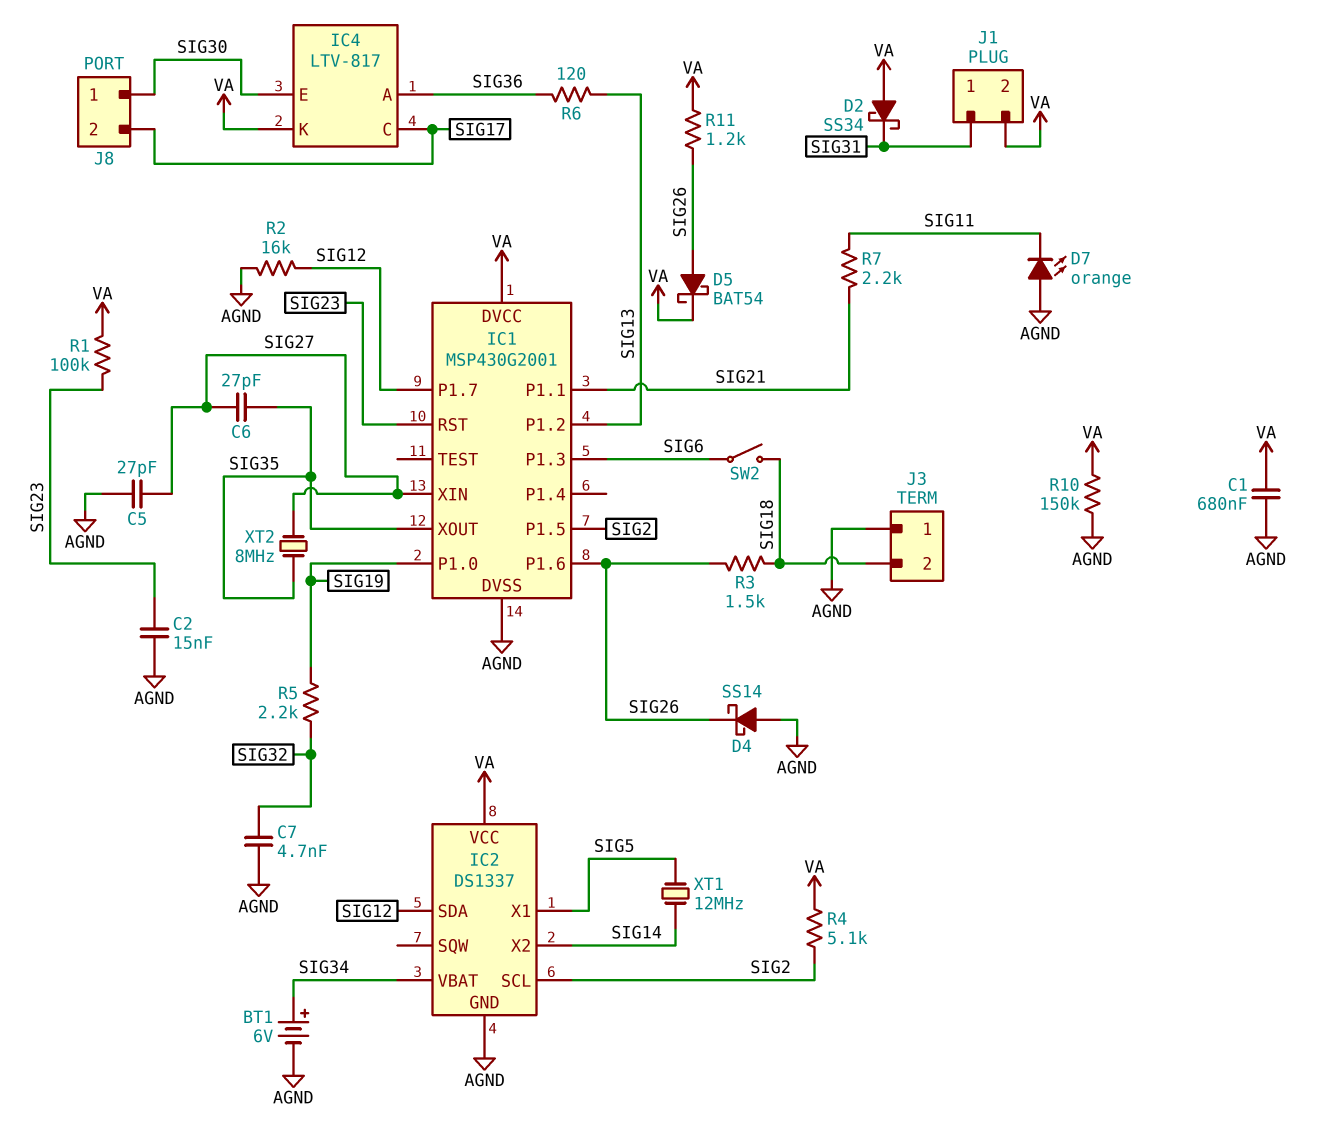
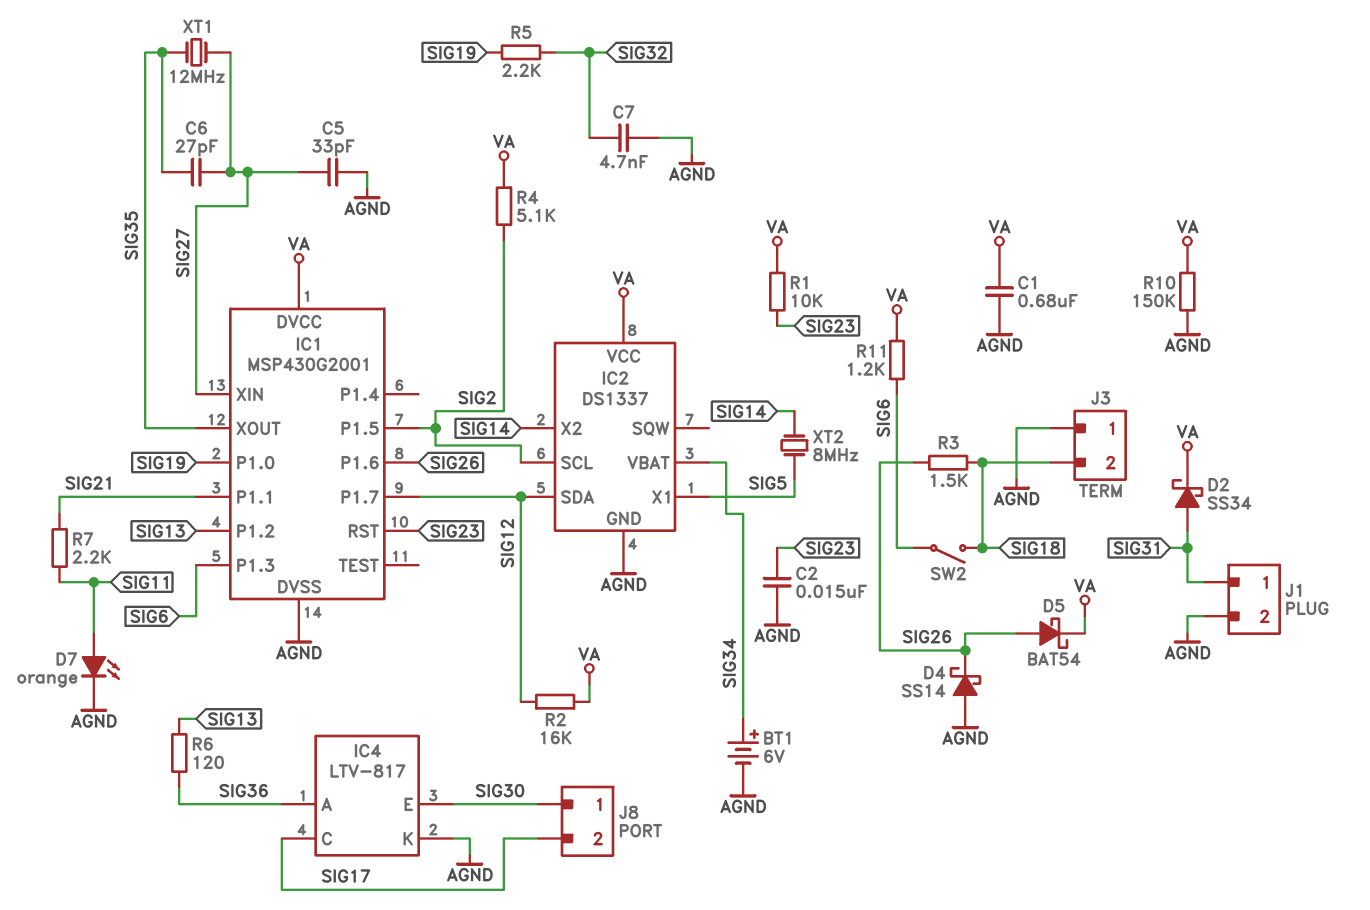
C5: 27pF (AGND, SIG27) -> 33pF (AGND, SIG27)
D2: schottky SS34 (A VA, K SIG31) -> schottky SS34 (A SIG31, K VA)
D7: LED orange (A AGND, K SIG11) -> LED orange (A SIG11, K AGND)
IC4 pin K: VA -> AGND
J1 pin 2: VA -> AGND
R1: 100k (SIG23, VA) -> 10k (SIG23, VA)
R2: 16k (AGND, SIG12) -> 16k (SIG12, VA)
R11: 1.2k (SIG26, VA) -> 1.2k (SIG6, VA)
XT1: 12MHz (SIG5, SIG14) -> 12MHz (SIG27, SIG35)
XT2: 8MHz (SIG27, SIG35) -> 8MHz (SIG5, SIG14)

